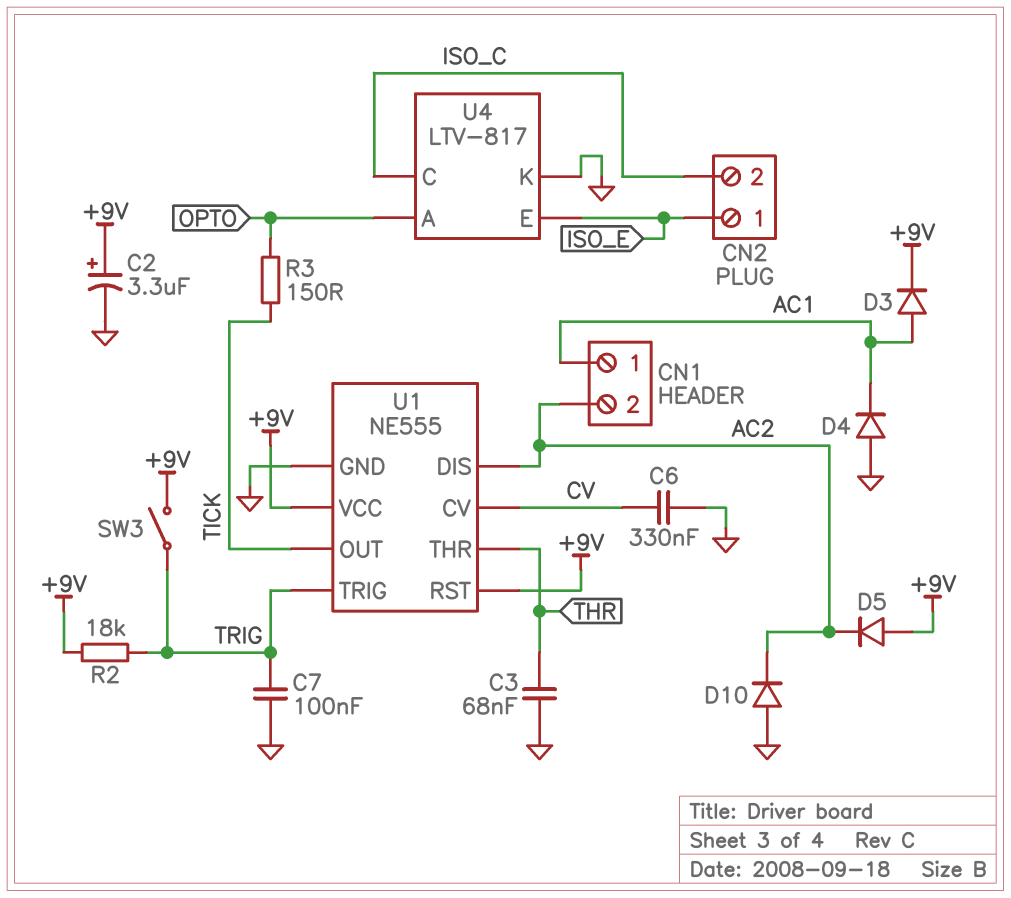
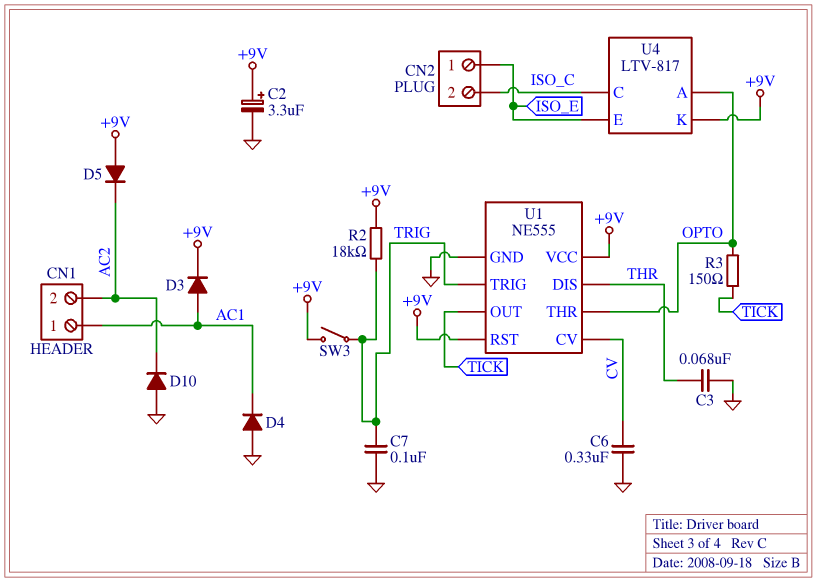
U1 pin DIS: AC2 -> THR
U1 pin THR: THR -> OPTO
U4 pin K: GND -> +9V

